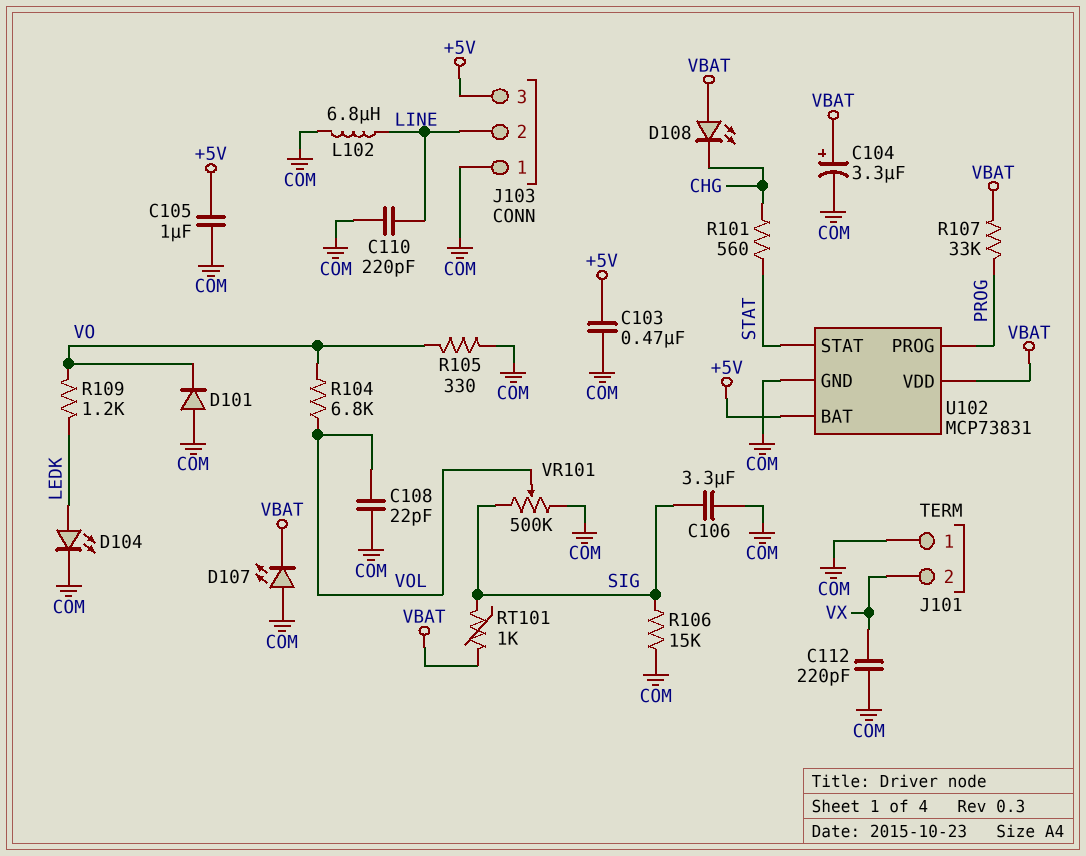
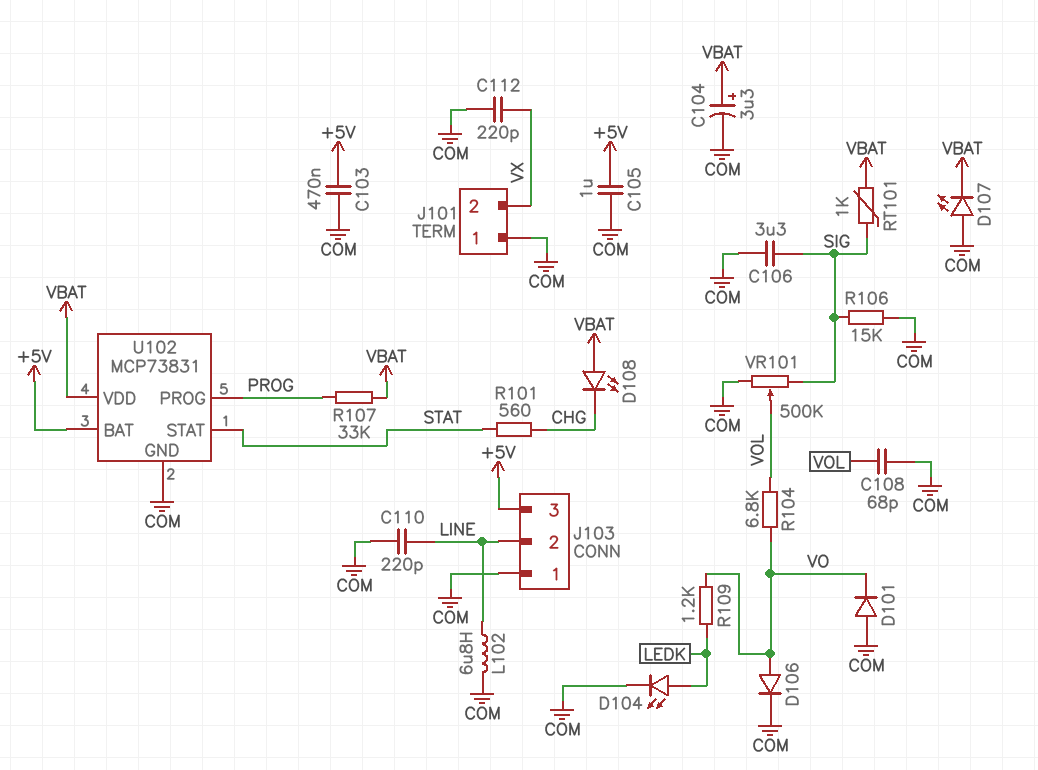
C108: 22pF (COM, VOL) -> 68pF (COM, VOL)
D106: none -> diode (A VO, K COM)
R105: 330 (COM, VO) -> none

